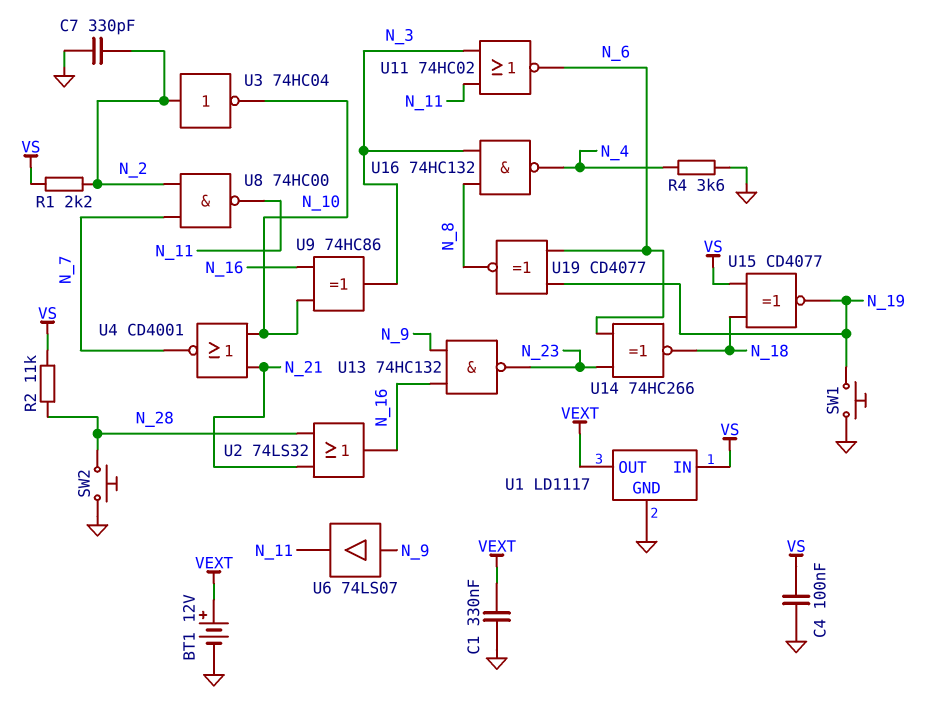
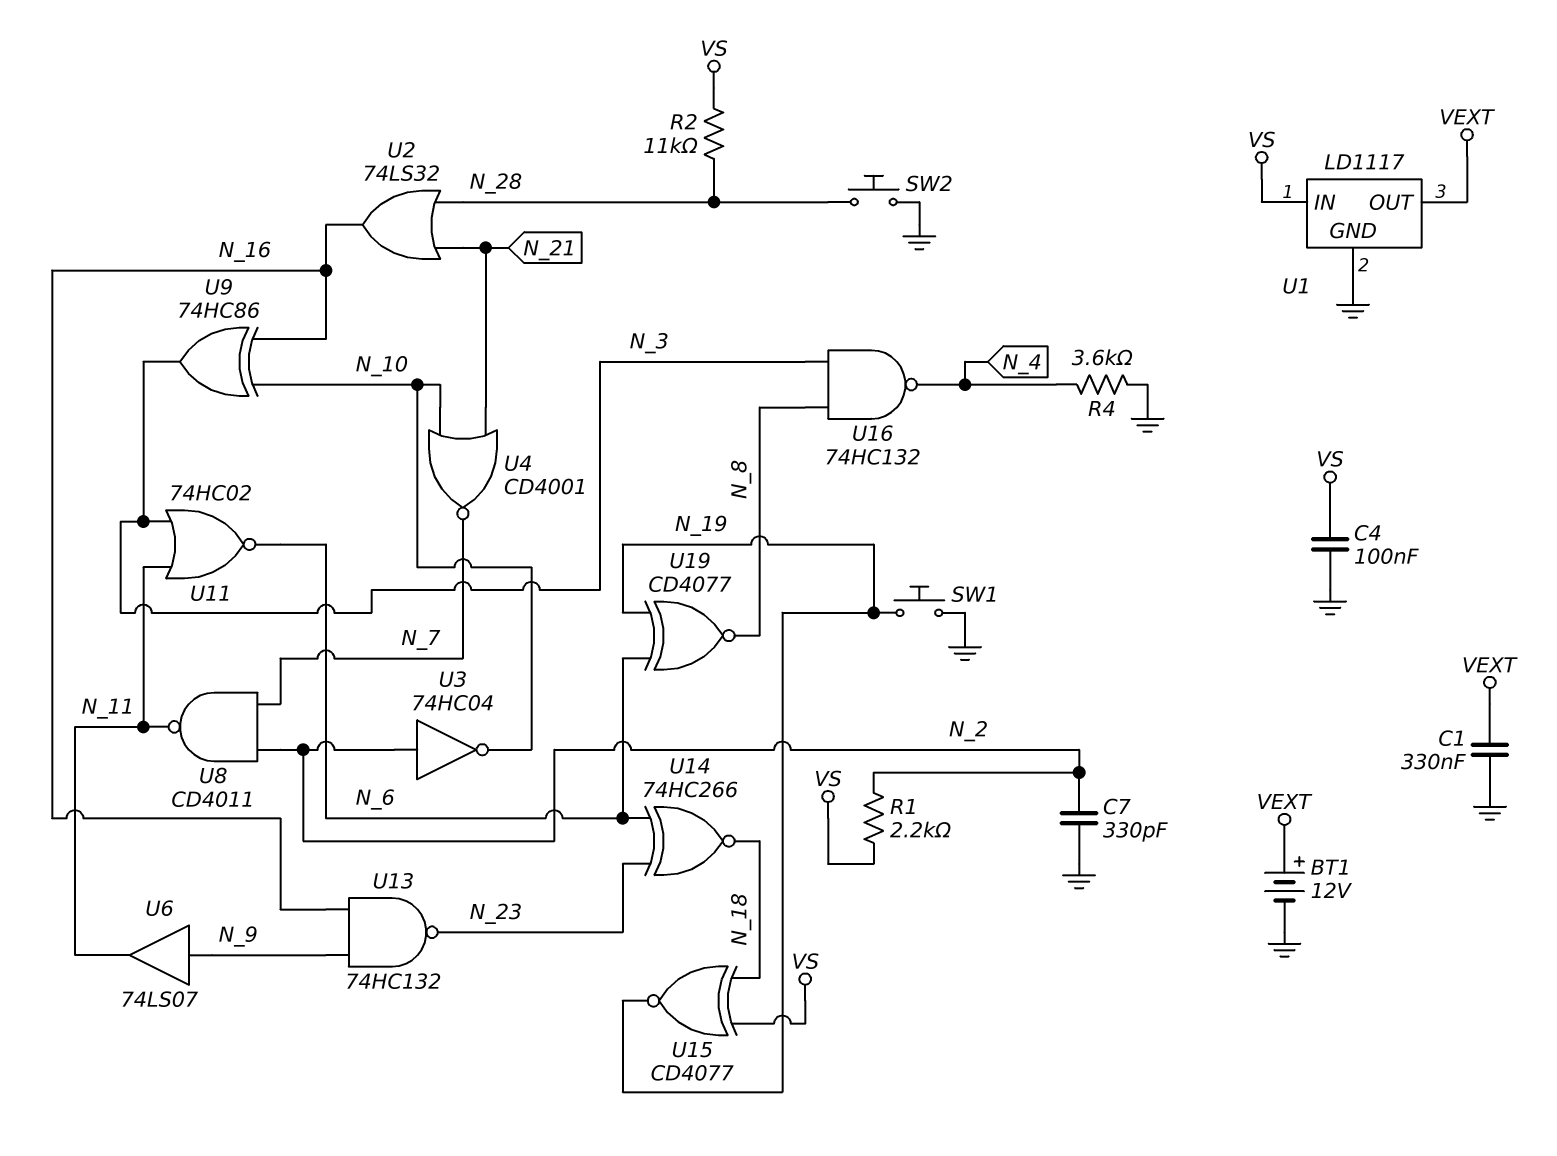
U8: NAND 74HC00 (in N_2, in N_7, out N_11) -> NAND CD4011 (in N_2, in N_7, out N_11)

